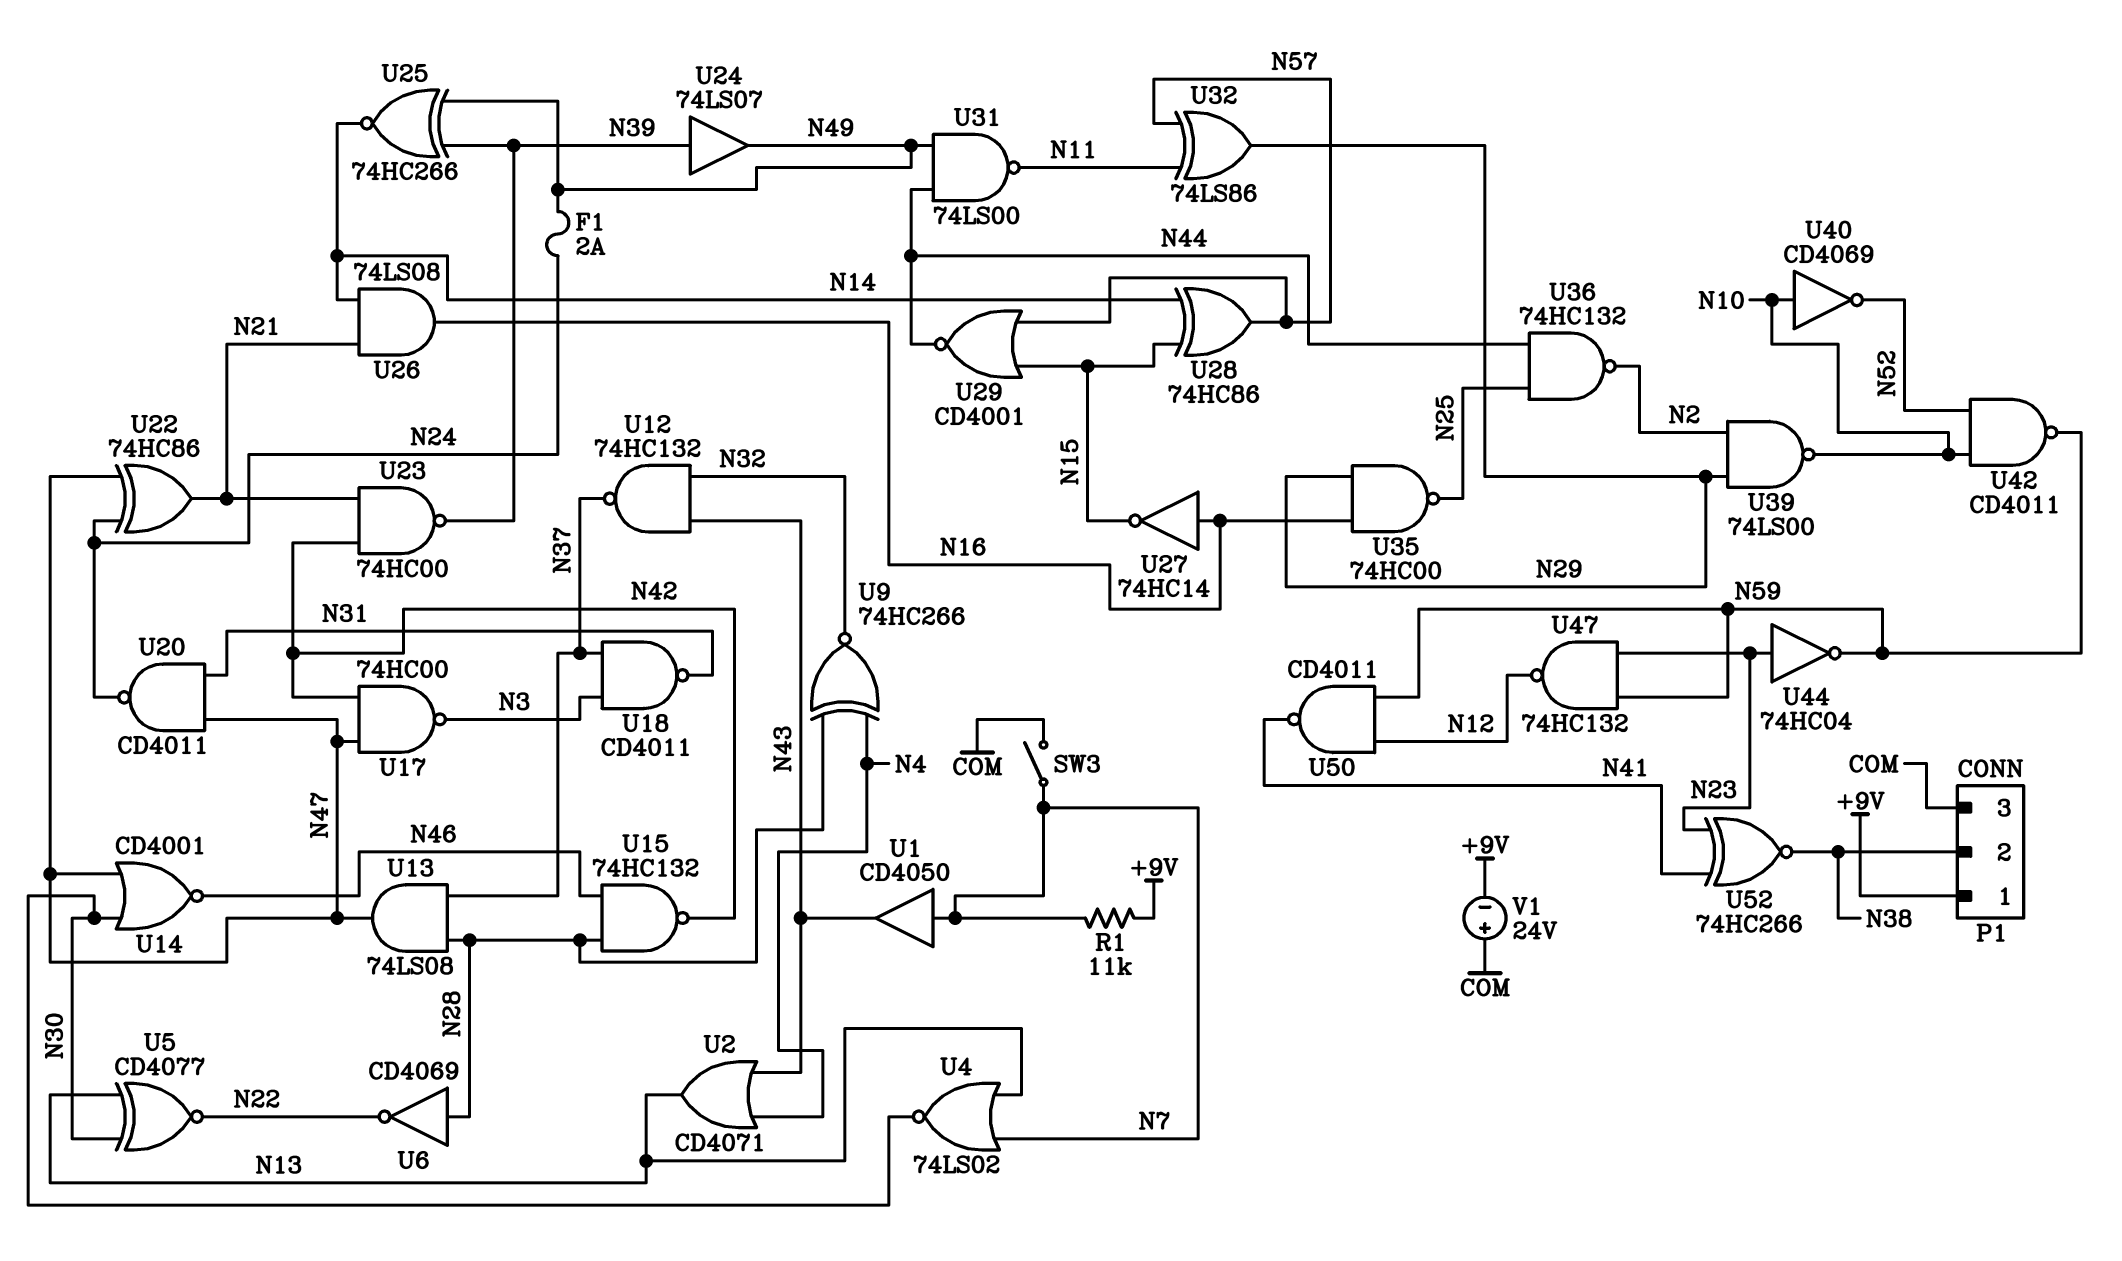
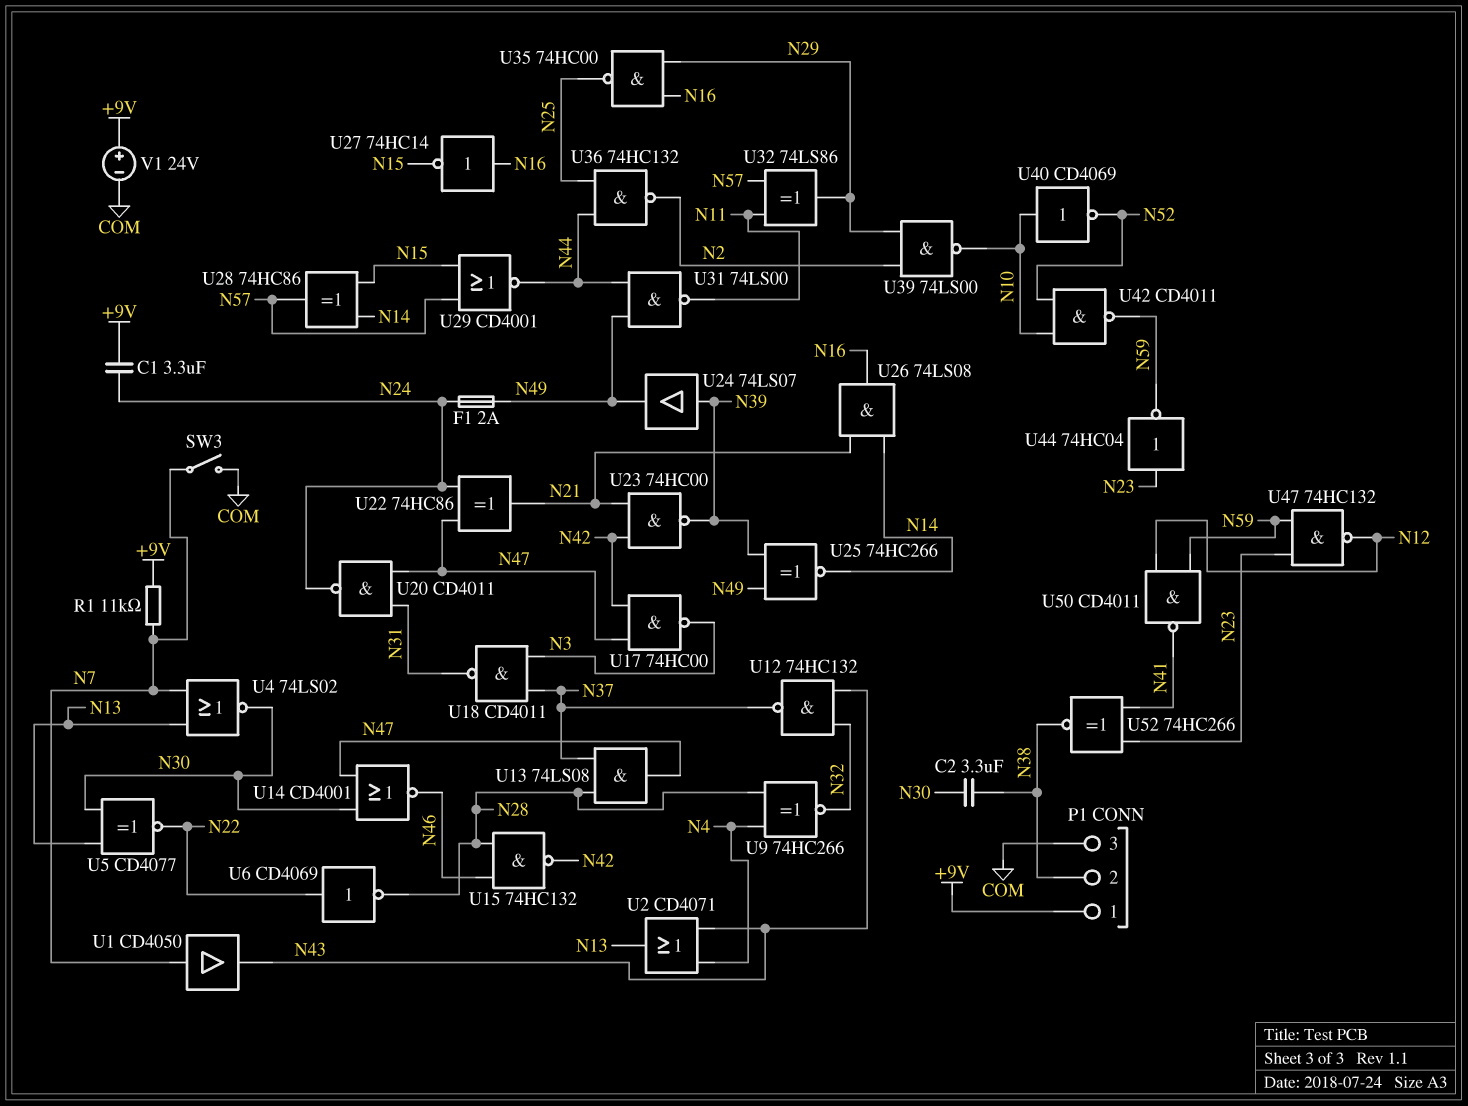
C1: none -> 3.3uF (+9V, N24)
C2: none -> 3.3uF (N30, N38)
U6: NOT CD4069 (in N28, out N22) -> NOT CD4069 (in N22, out N28)
V1: 24V (plus COM, minus +9V) -> 24V (plus +9V, minus COM)

